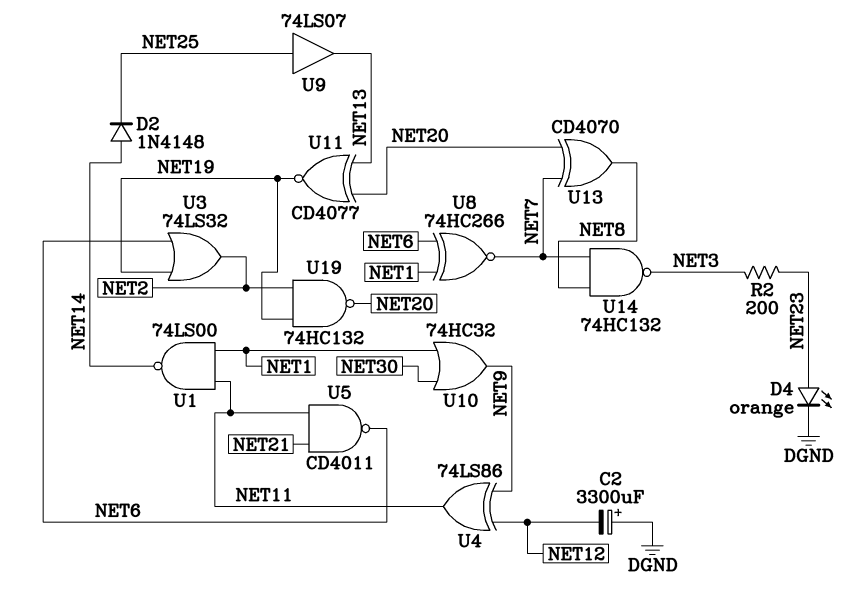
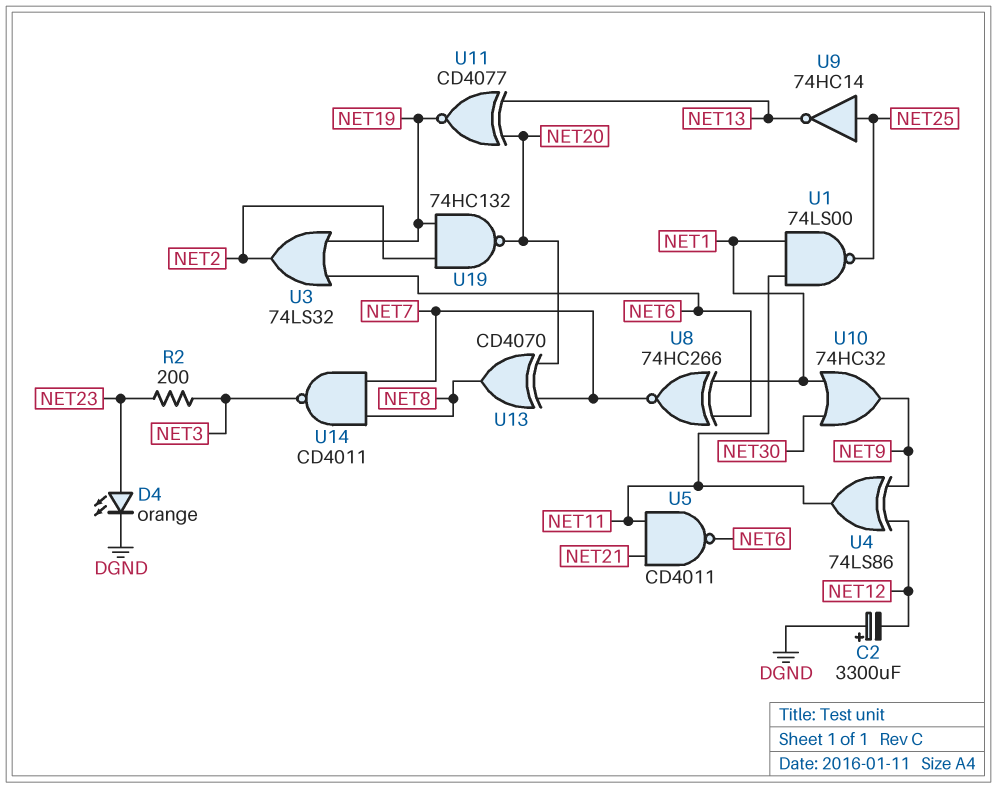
D2: diode 1N4148 (A NET14, K NET25) -> none
U1: NAND 74LS00 (in NET1, in NET11, out NET14) -> NAND 74LS00 (in NET1, in NET11, out NET25)
U9: buffer 74LS07 (in NET25, out NET13) -> NOT 74HC14 (in NET25, out NET13)
U14: NAND 74HC132 (in NET7, in NET8, out NET3) -> NAND CD4011 (in NET7, in NET8, out NET3)

